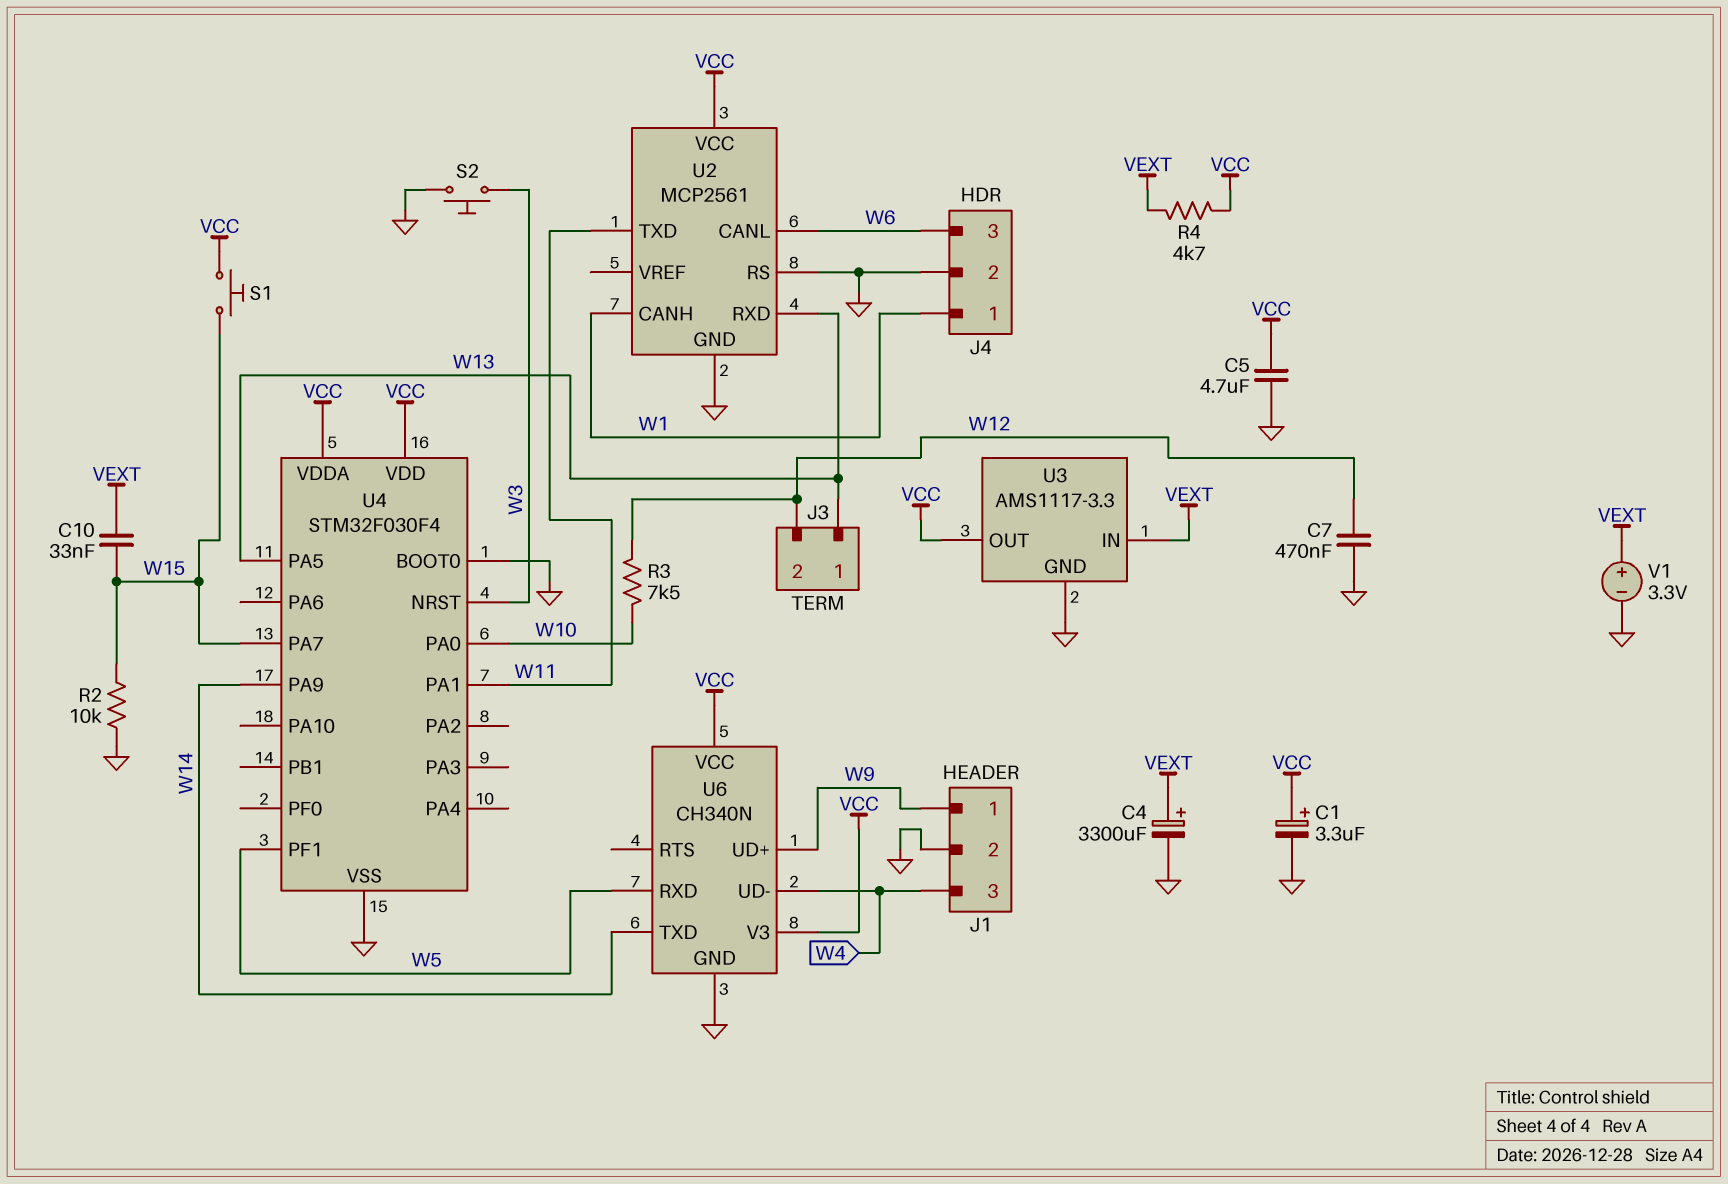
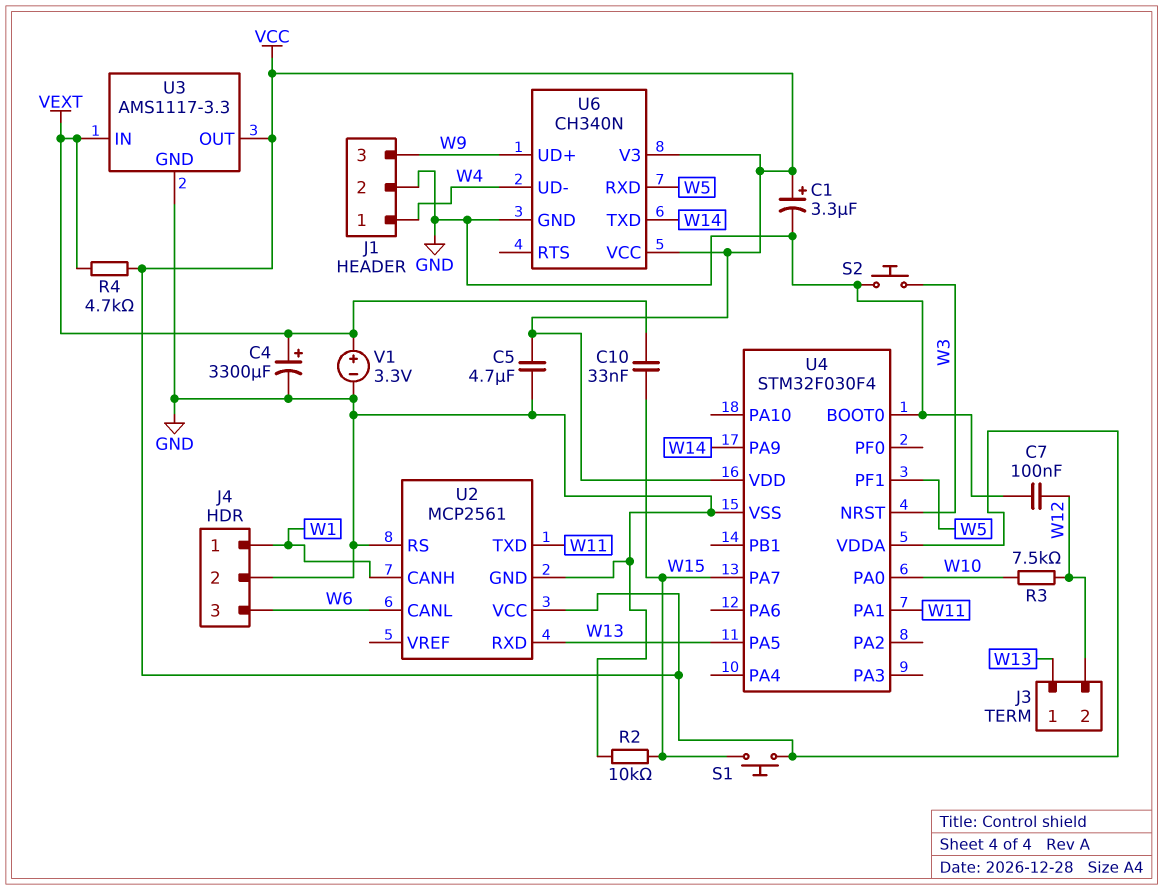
C7: 470nF (GND, W12) -> 100nF (GND, W12)
J1 pin 1: W9 -> W4
J1 pin 3: W4 -> W9

